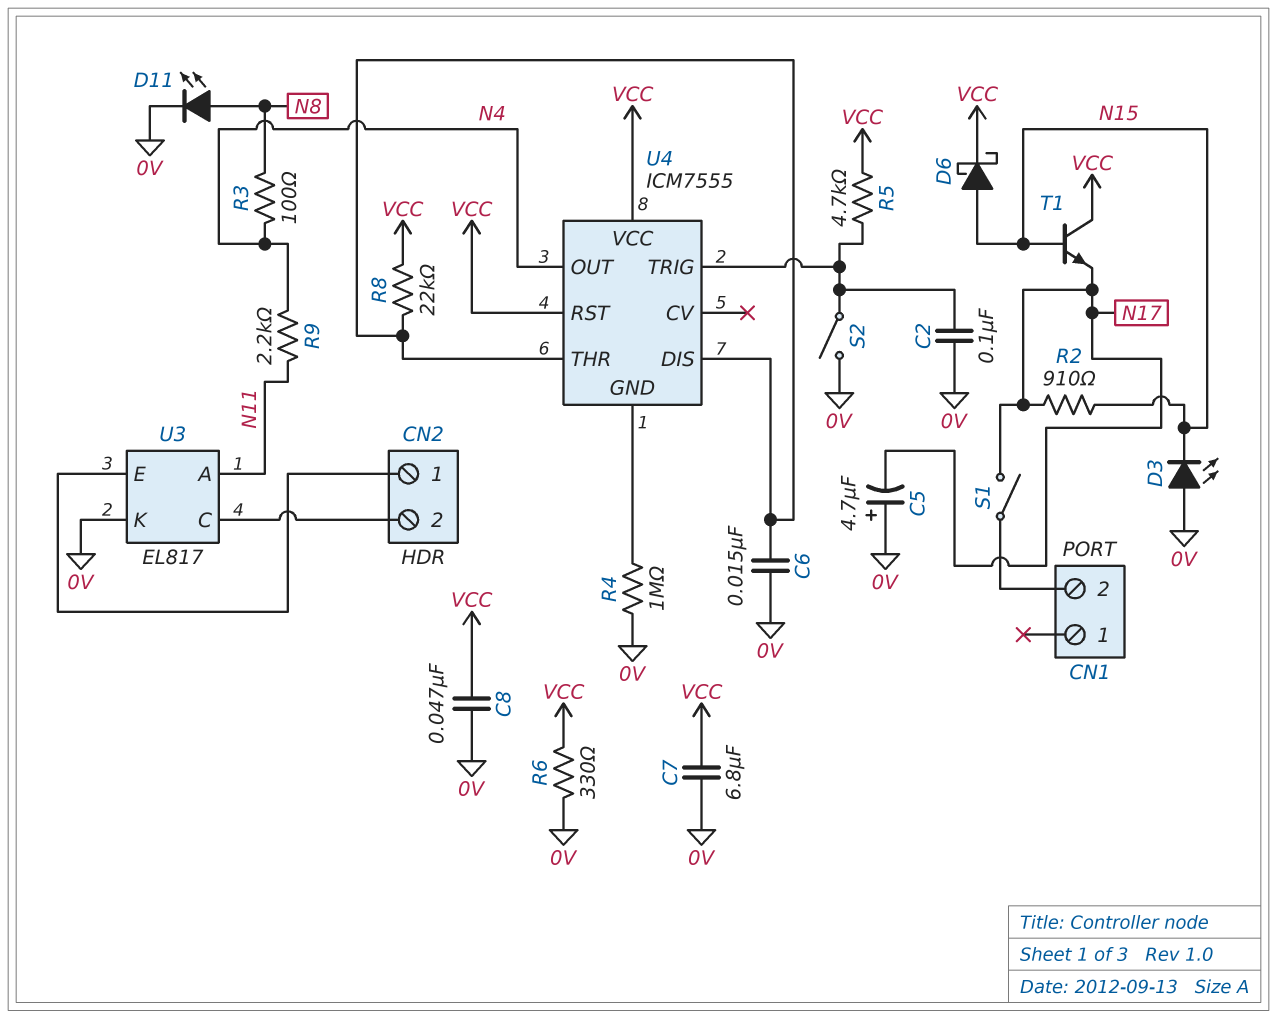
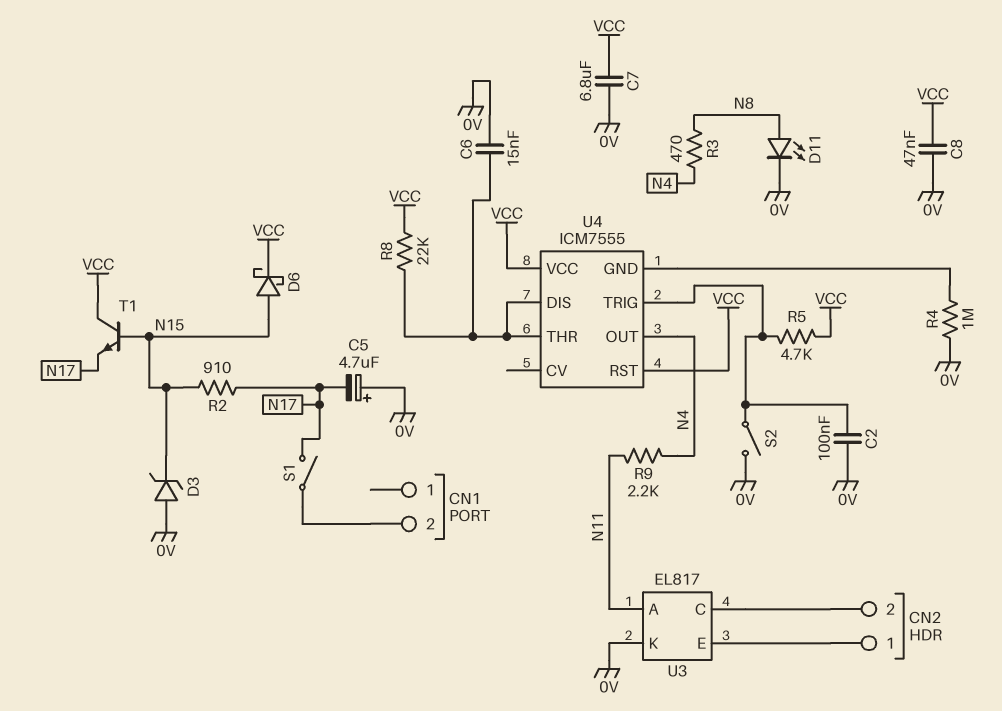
D3: LED (A 0V, K N15) -> zener (A 0V, K N15)
R3: 100 (N4, N8) -> 470 (N4, N8)
R6: 330 (0V, VCC) -> none

